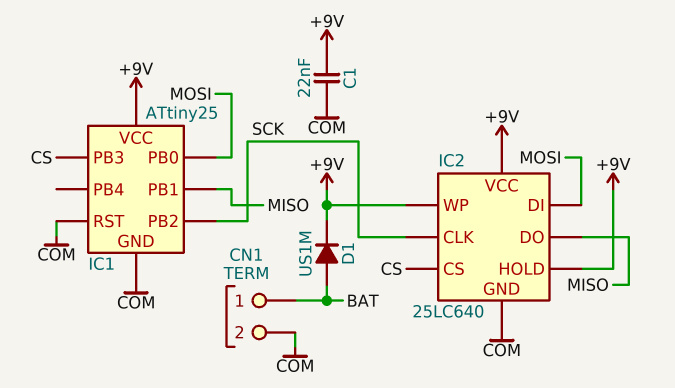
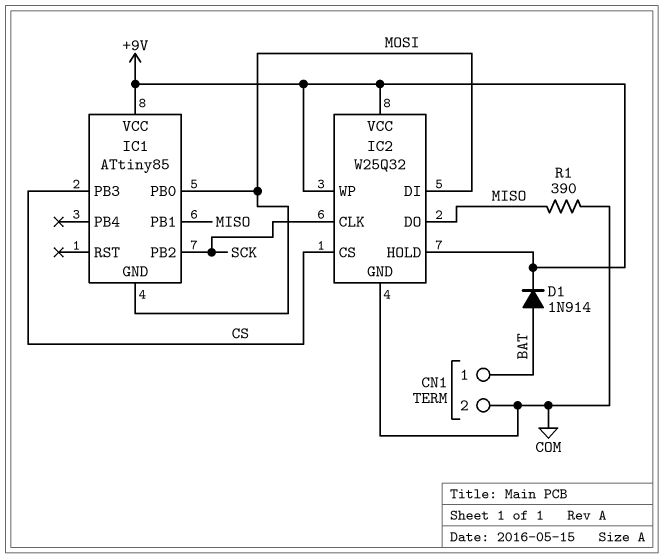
C1: 22nF (+9V, COM) -> none
D1: diode US1M (A BAT, K +9V) -> diode 1N914 (A BAT, K +9V)
IC1: ATtiny25 -> ATtiny85
IC1 pin GND: COM -> MOSI
IC1 pin RST: COM -> none
IC2: 25LC640 -> W25Q32
R1: none -> 390 (COM, MISO)

